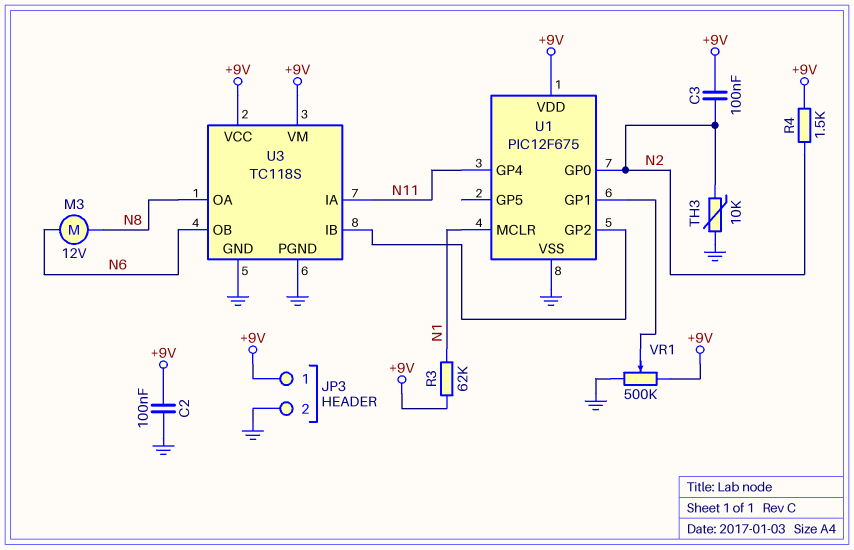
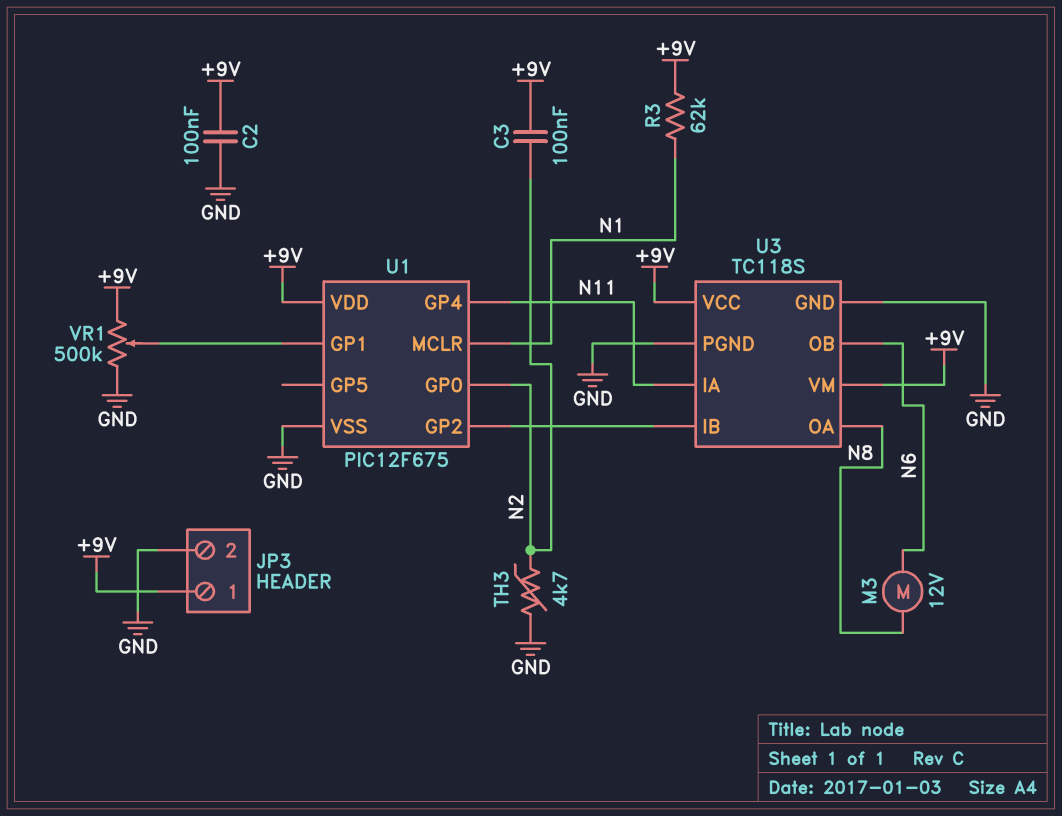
R4: 1.5k (+9V, N2) -> none
TH3: 10k (GND, N2) -> 4.7k (GND, N2)

